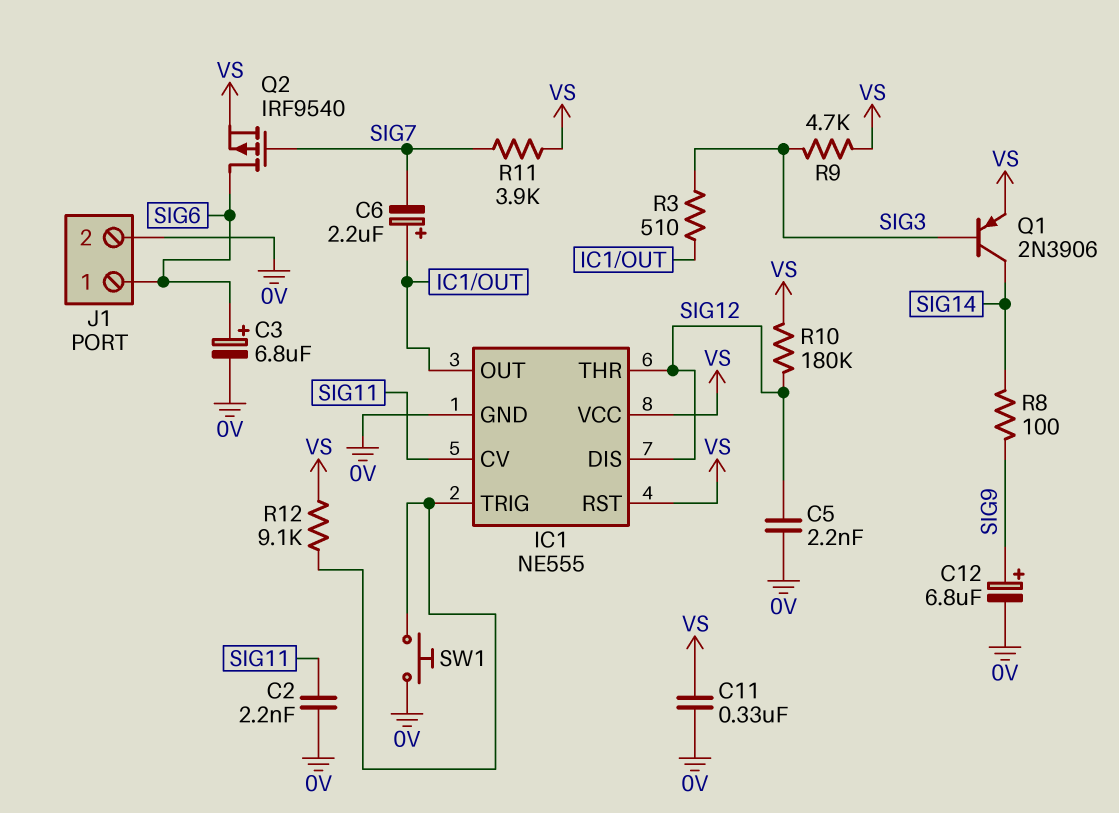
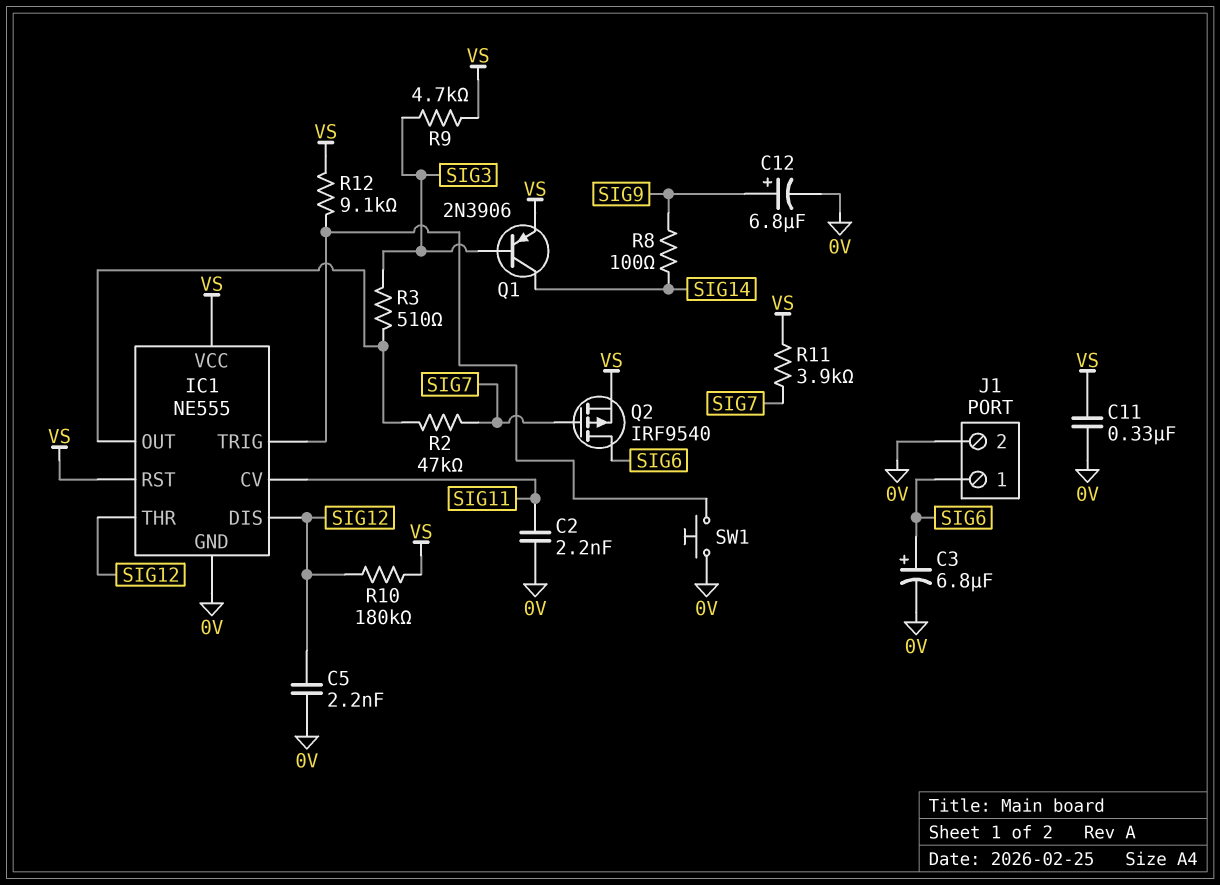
C6: 2.2uF (plus IC1/OUT, minus SIG7) -> none
R2: none -> 47k (IC1/OUT, SIG7)

